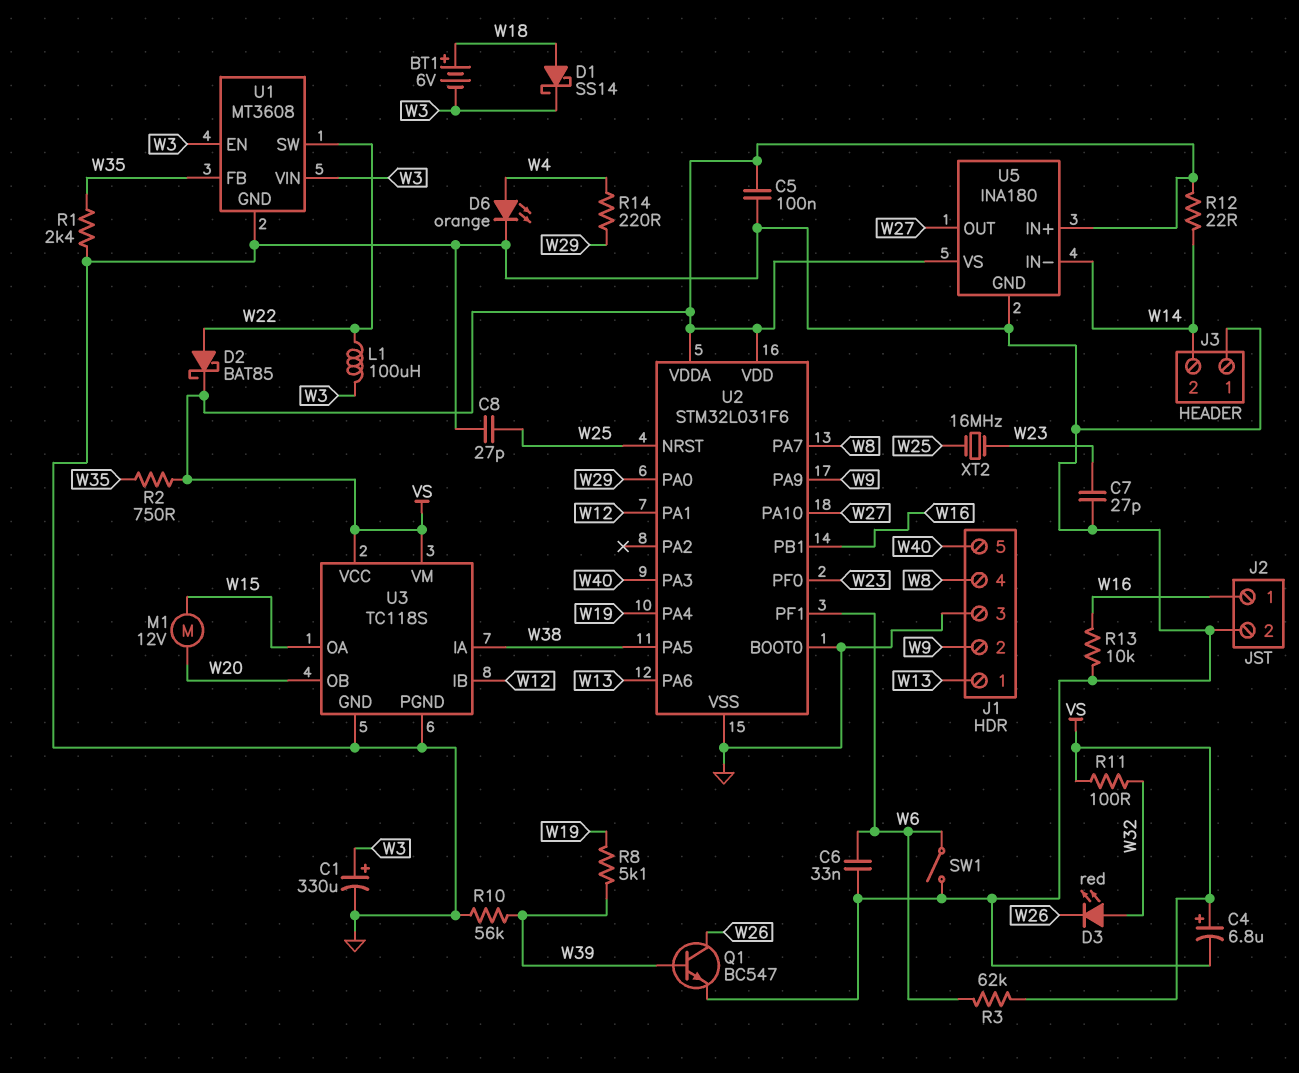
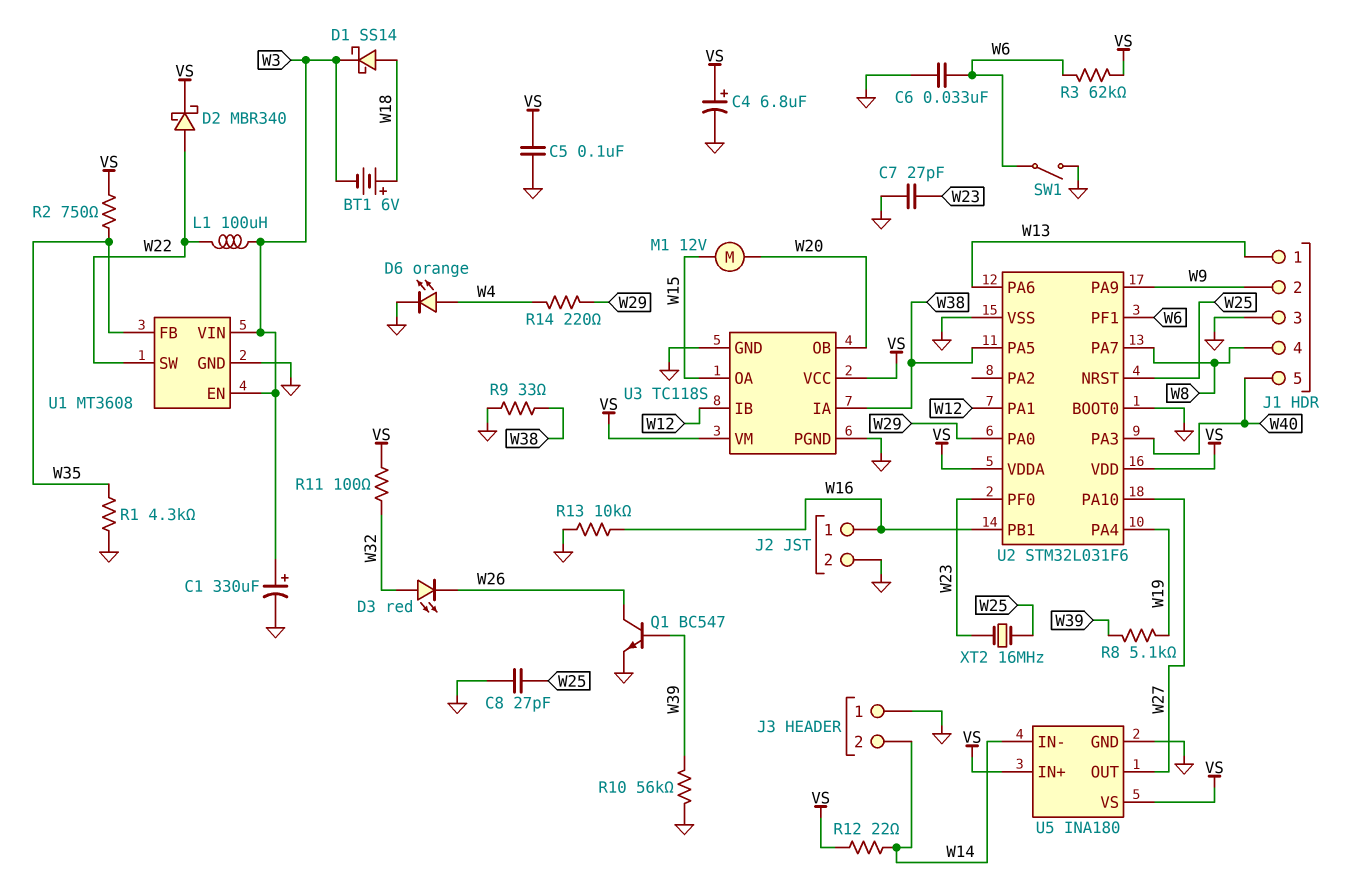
D2: schottky BAT85 (A W22, K VS) -> schottky MBR340 (A W22, K VS)
R1: 2.4k (GND, W35) -> 4.3k (GND, W35)
R9: none -> 33 (GND, W38)

